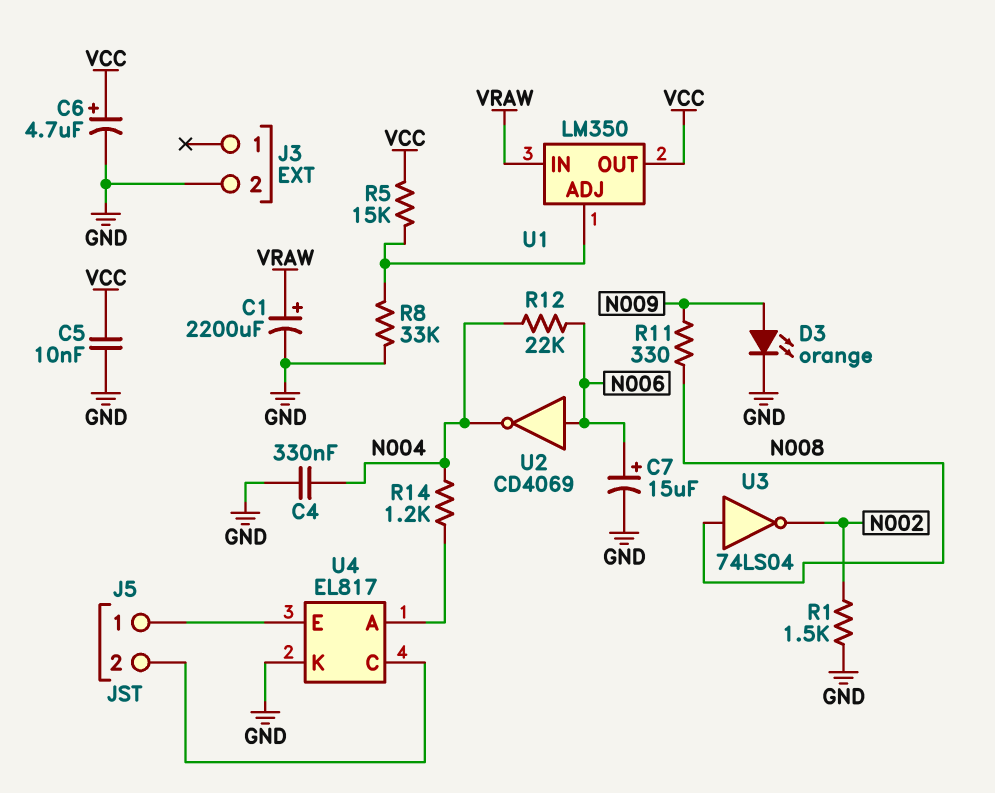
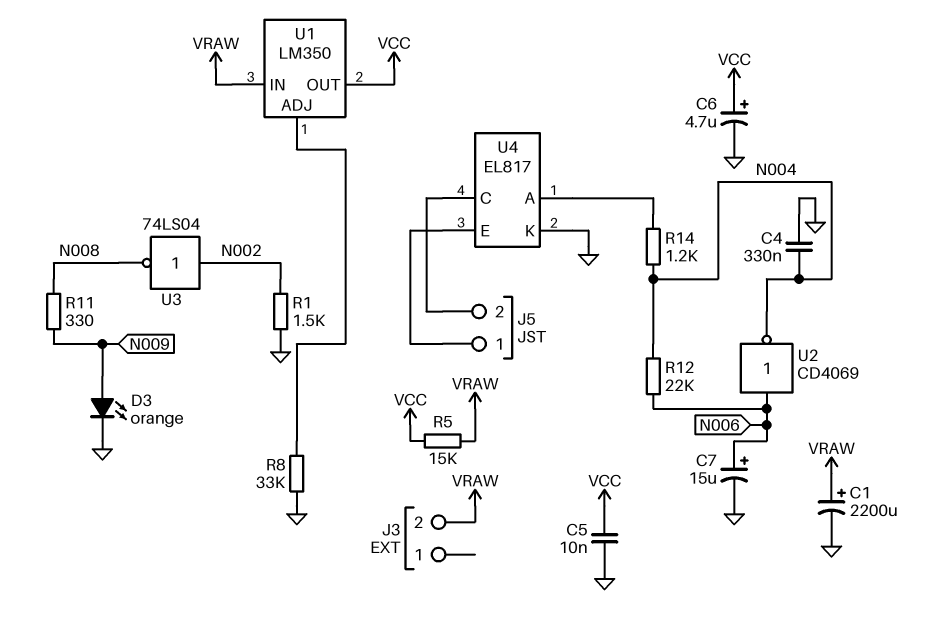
J3 pin 2: GND -> VRAW
R5: 15k (U1/ADJ, VCC) -> 15k (VCC, VRAW)
U3: NOT 74LS04 (in N008, out N002) -> NOT 74LS04 (in N002, out N008)

